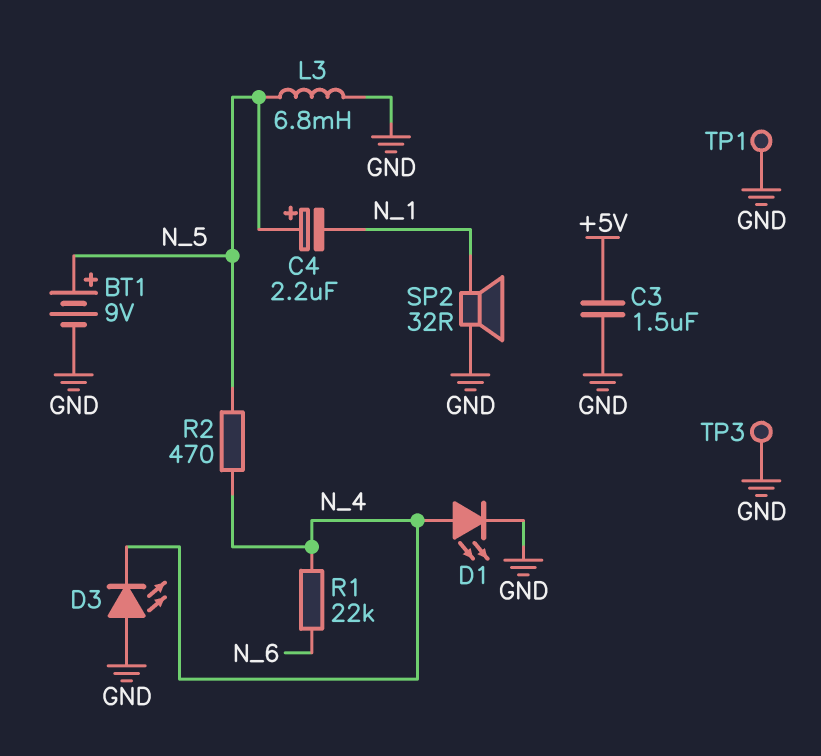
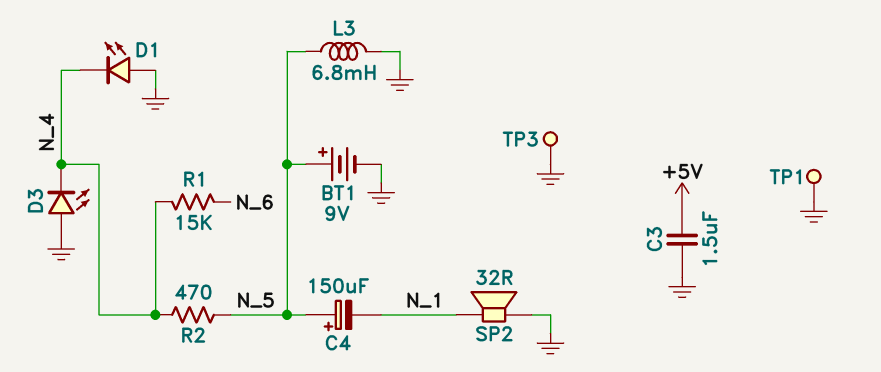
C4: 2.2uF (plus N_5, minus N_1) -> 150uF (plus N_5, minus N_1)
D1: LED (A N_4, K GND) -> LED (A GND, K N_4)
R1: 22k (N_4, N_6) -> 15k (N_4, N_6)

